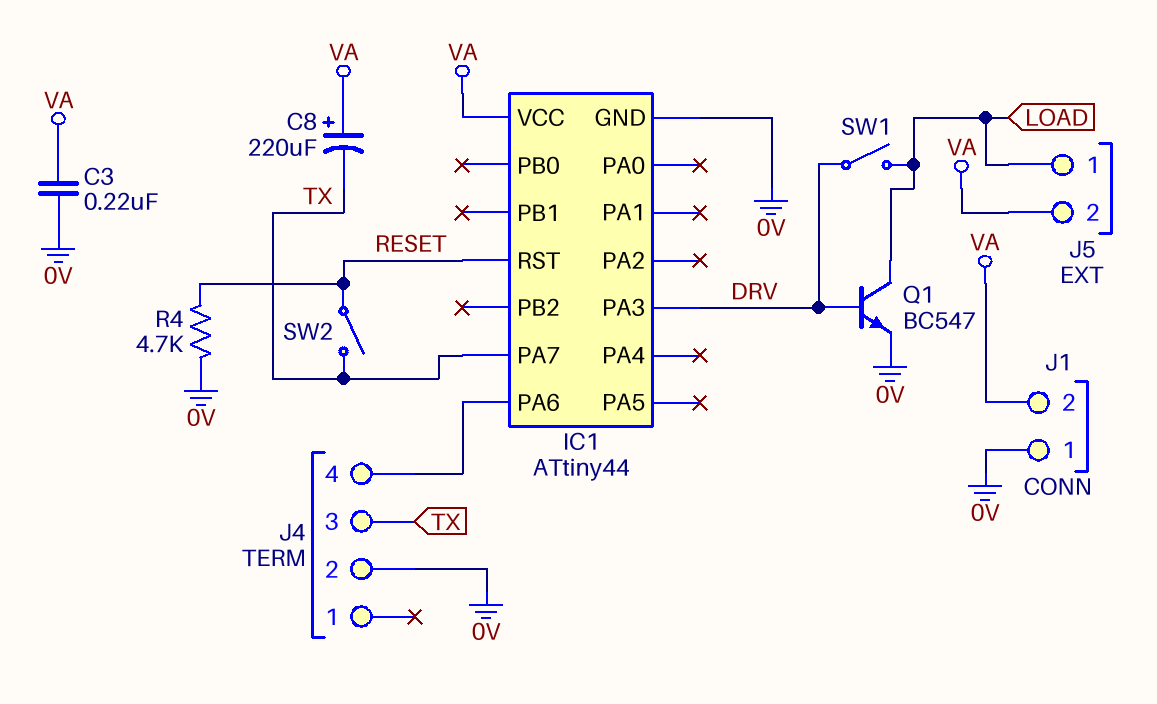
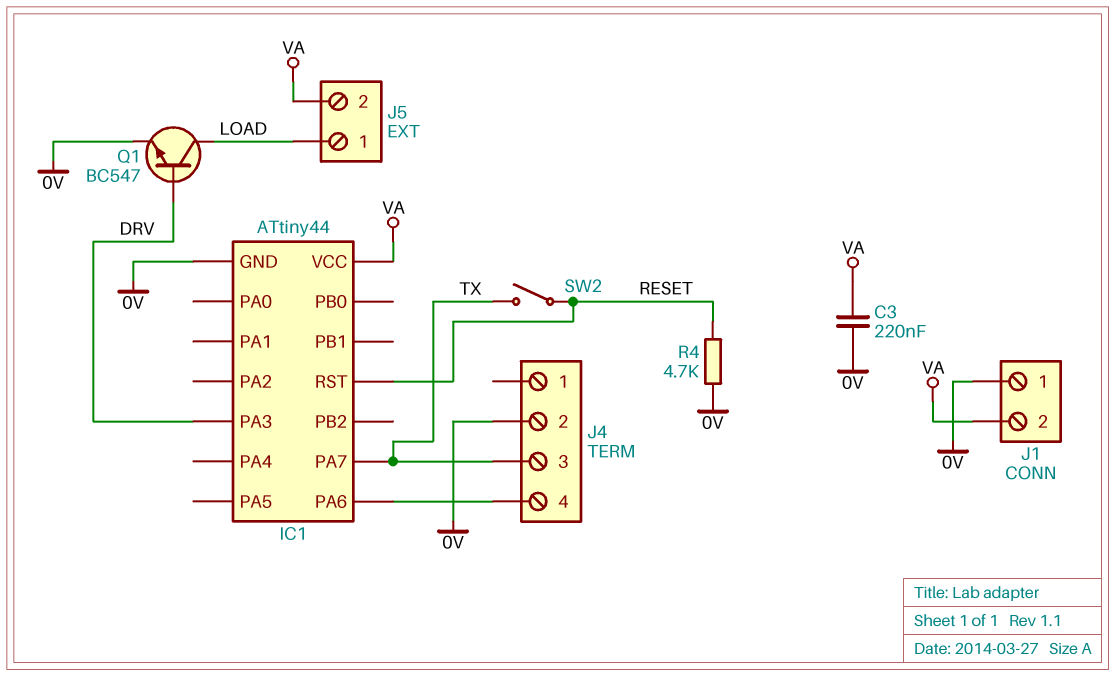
C8: 220uF (plus VA, minus TX) -> none
SW1: switch (DRV, LOAD) -> none

